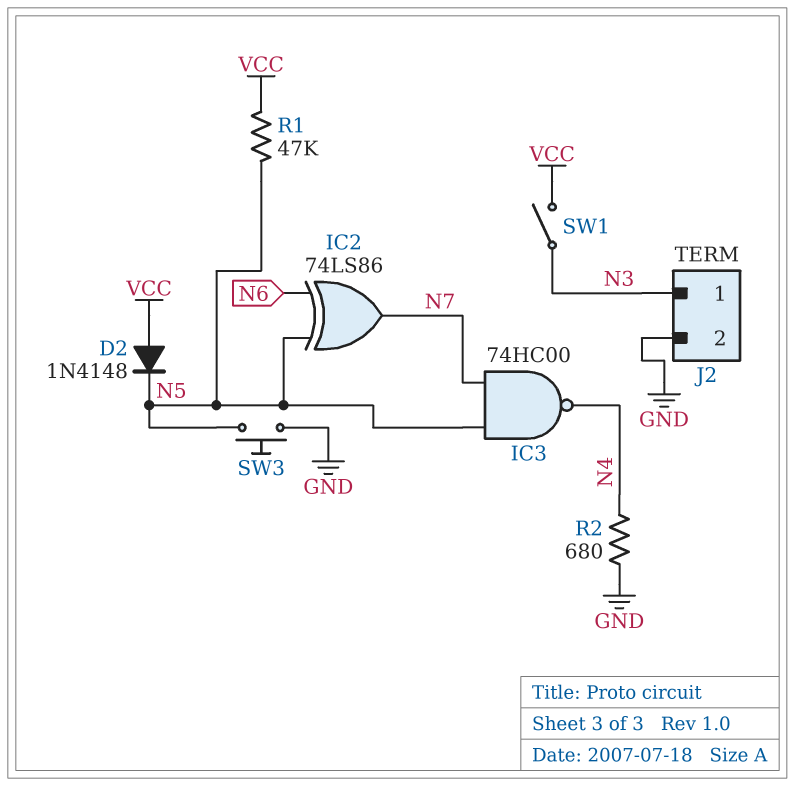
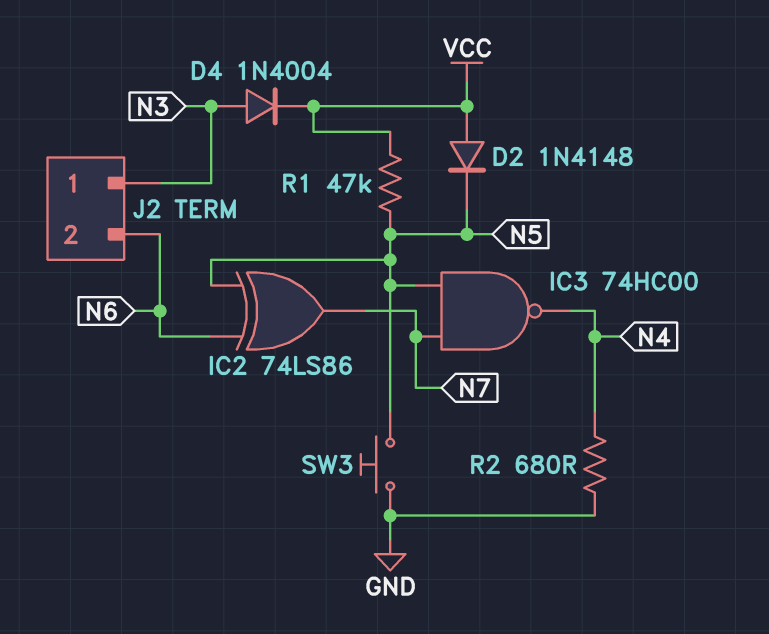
D4: none -> diode 1N4004 (A N3, K VCC)
J2 pin 2: GND -> N6
SW1: switch (N3, VCC) -> none

